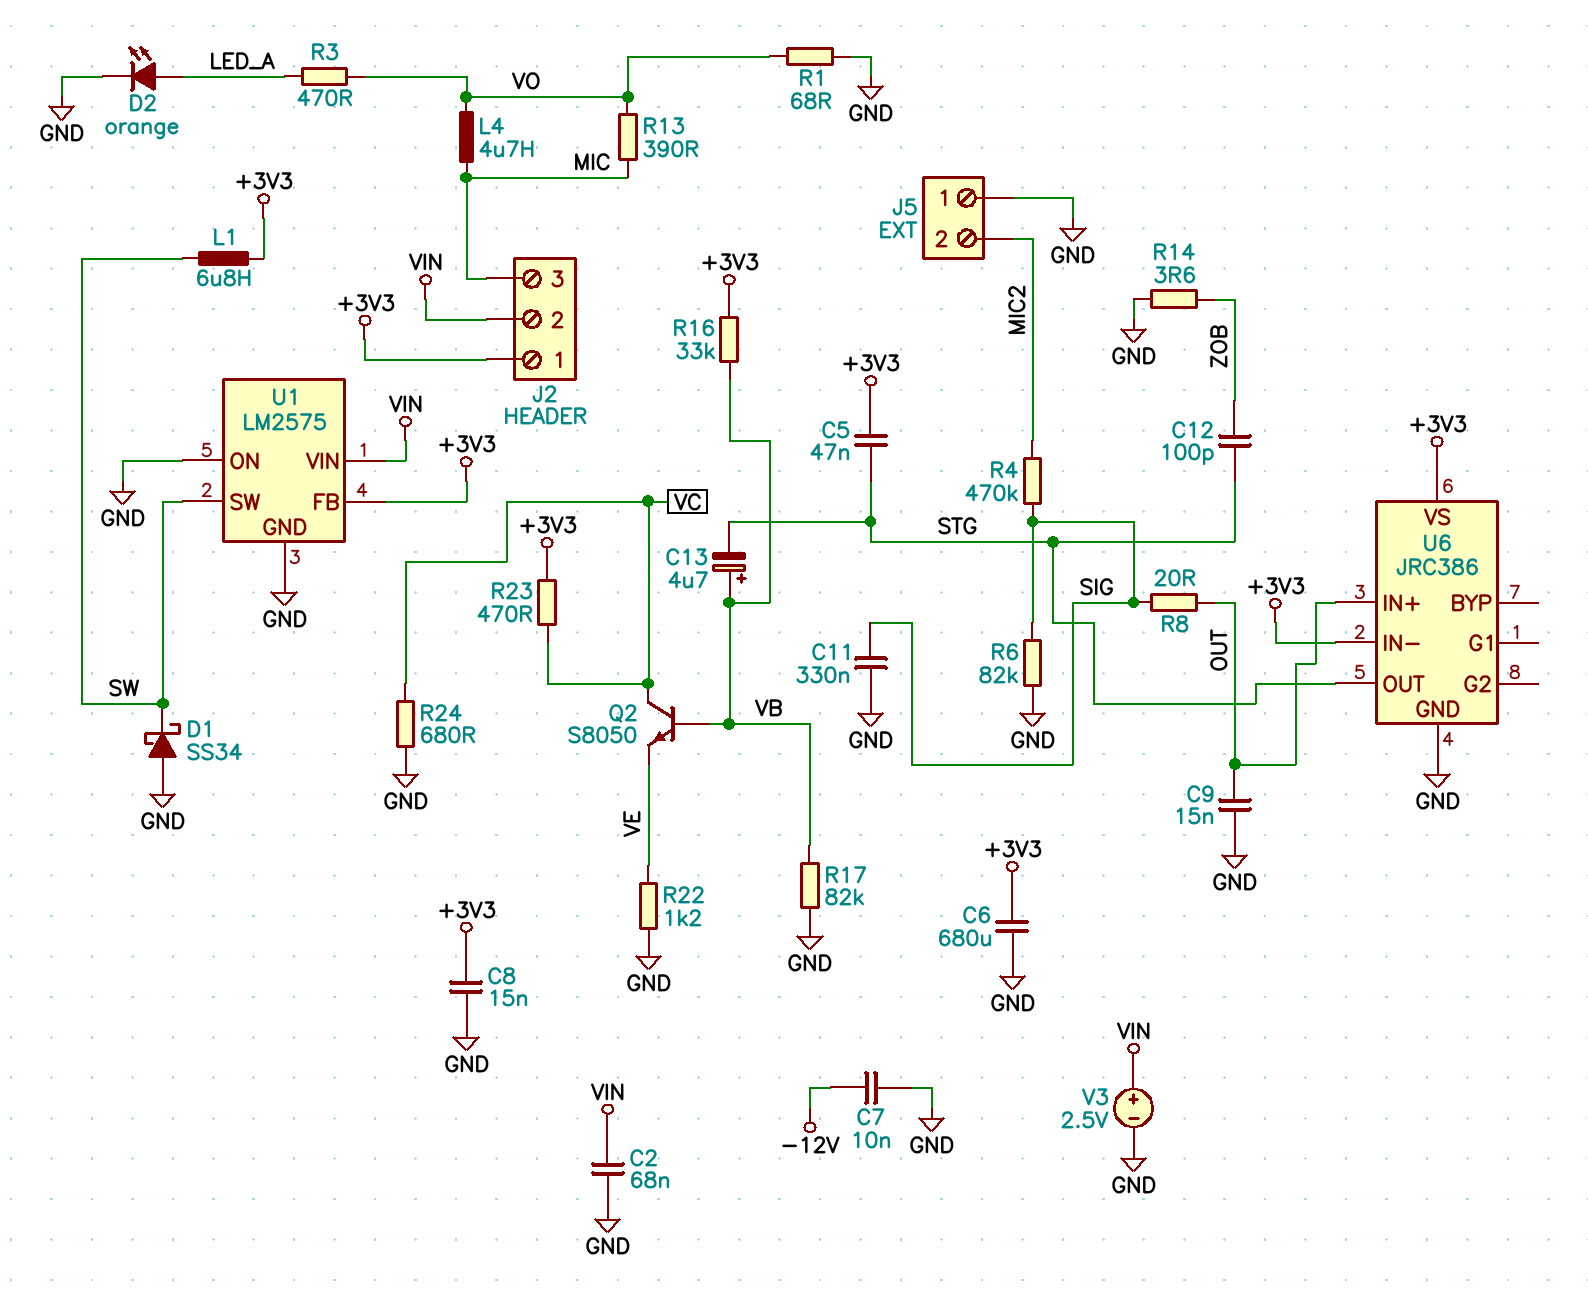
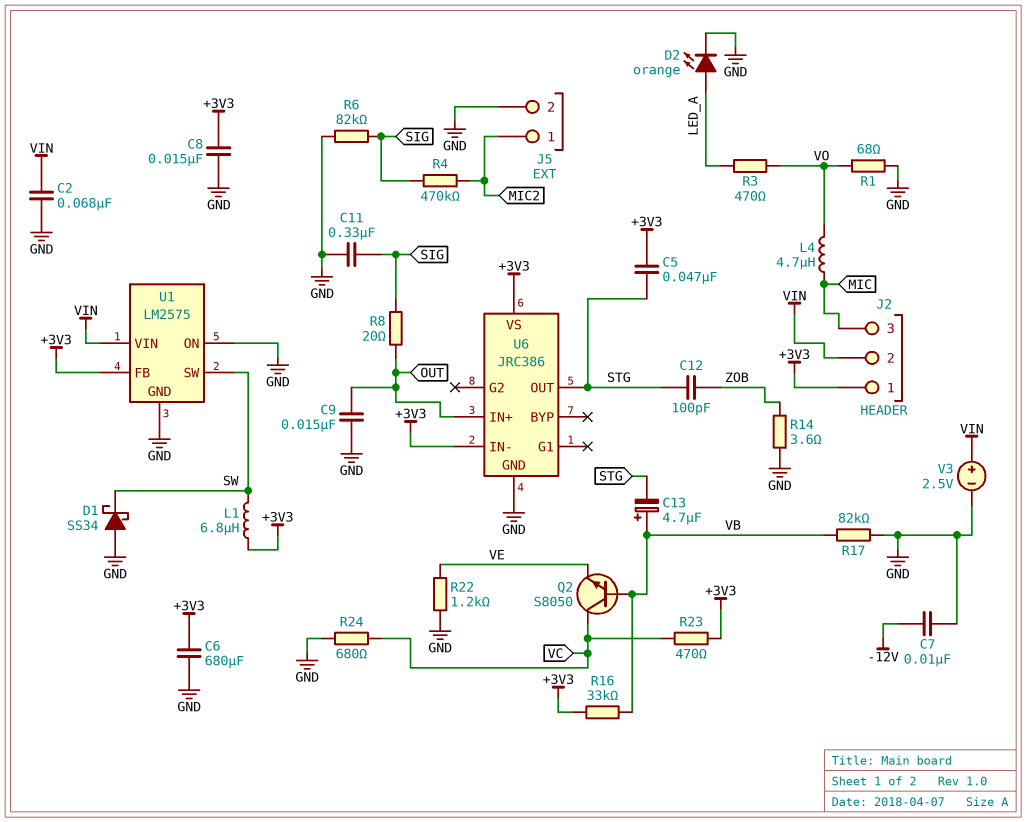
J5 pin 1: GND -> MIC2
J5 pin 2: MIC2 -> GND
R13: 390 (MIC, VO) -> none

